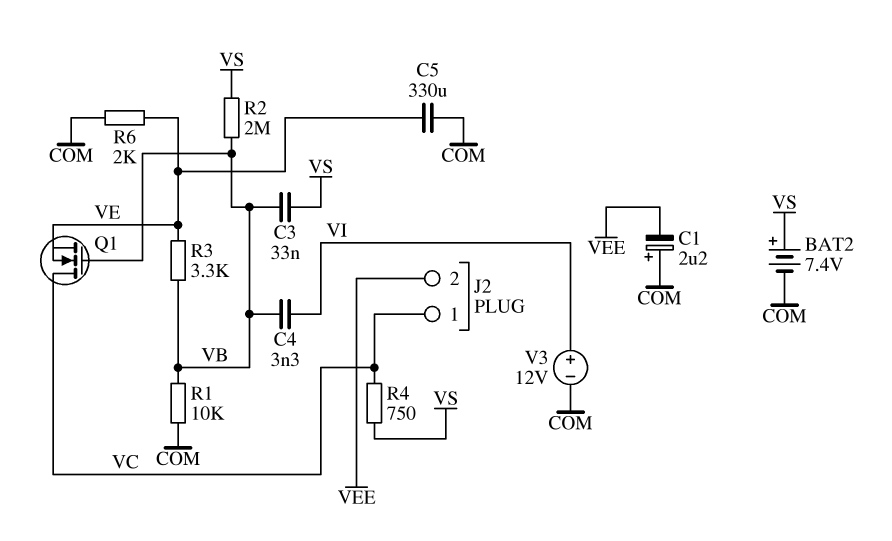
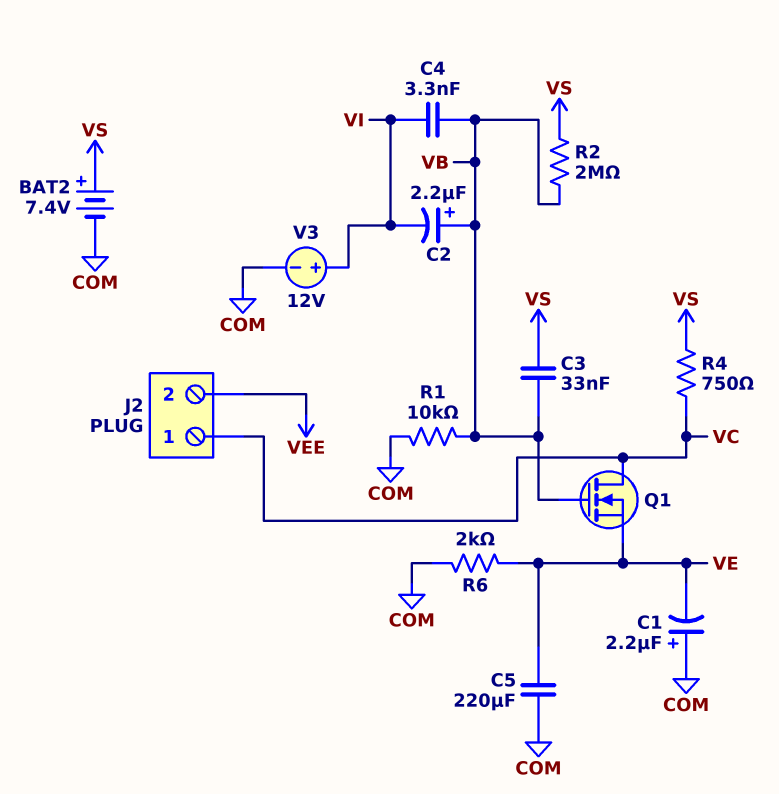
C1: 2.2uF (plus COM, minus VEE) -> 2.2uF (plus COM, minus VE)
C2: none -> 2.2uF (plus VB, minus VI)
C5: 330uF (COM, VE) -> 220uF (COM, VE)
R3: 3.3k (VB, VE) -> none

